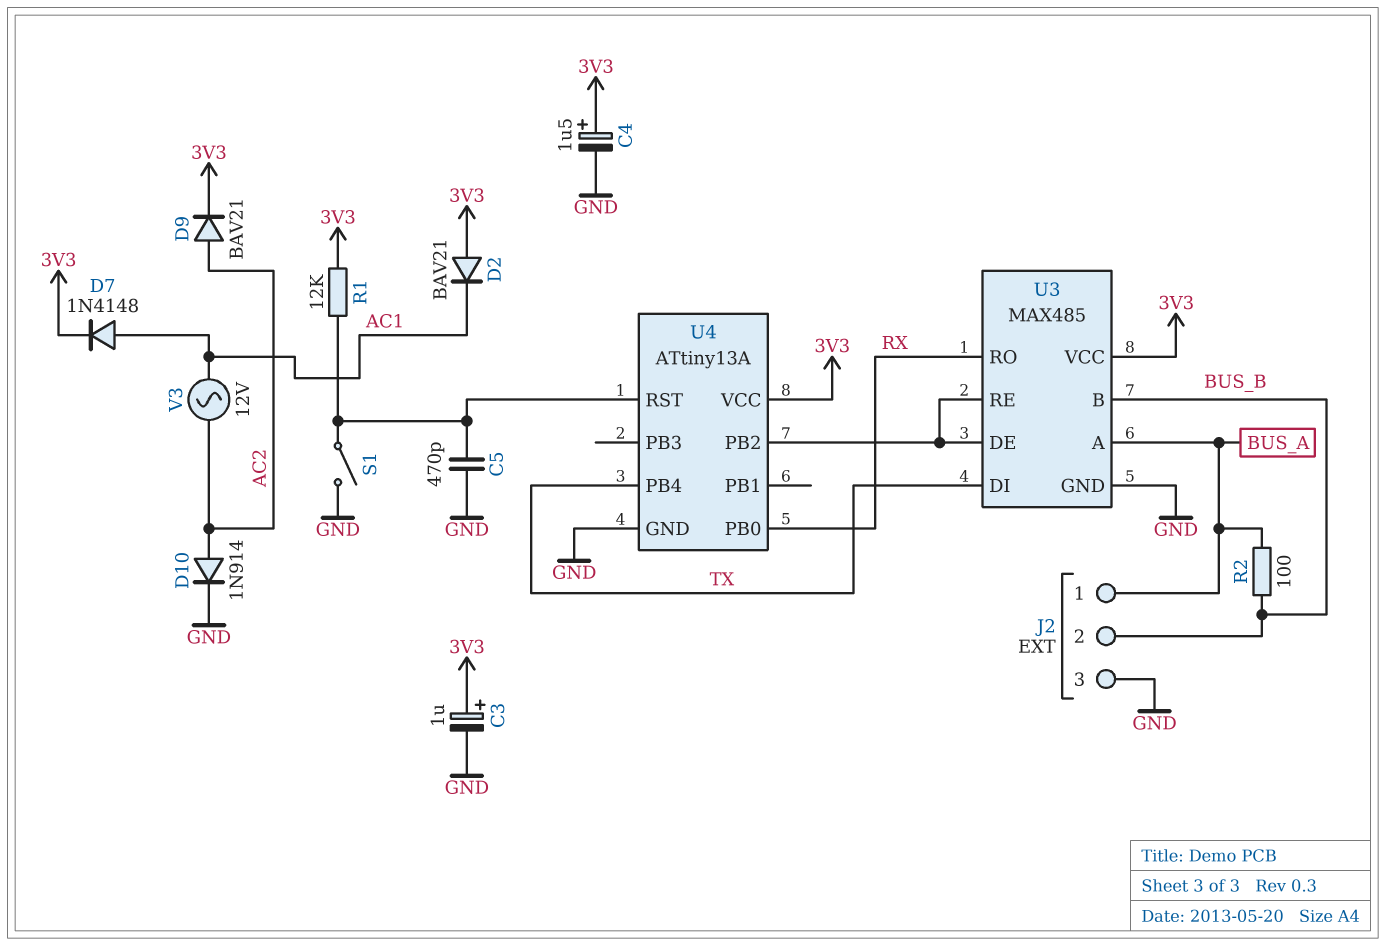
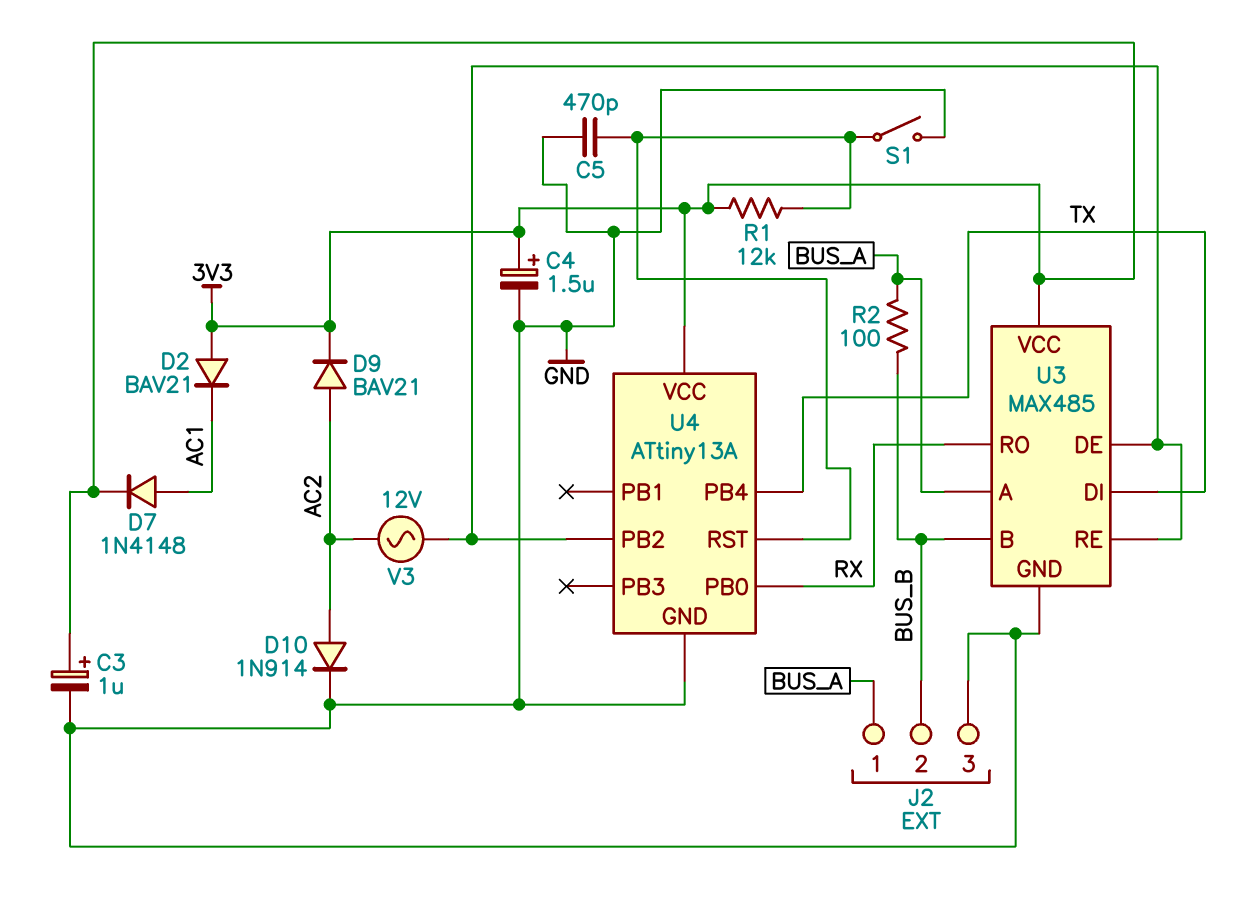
V3: AC 12V (AC1, AC2) -> AC 12V (AC2, U3/DE)

